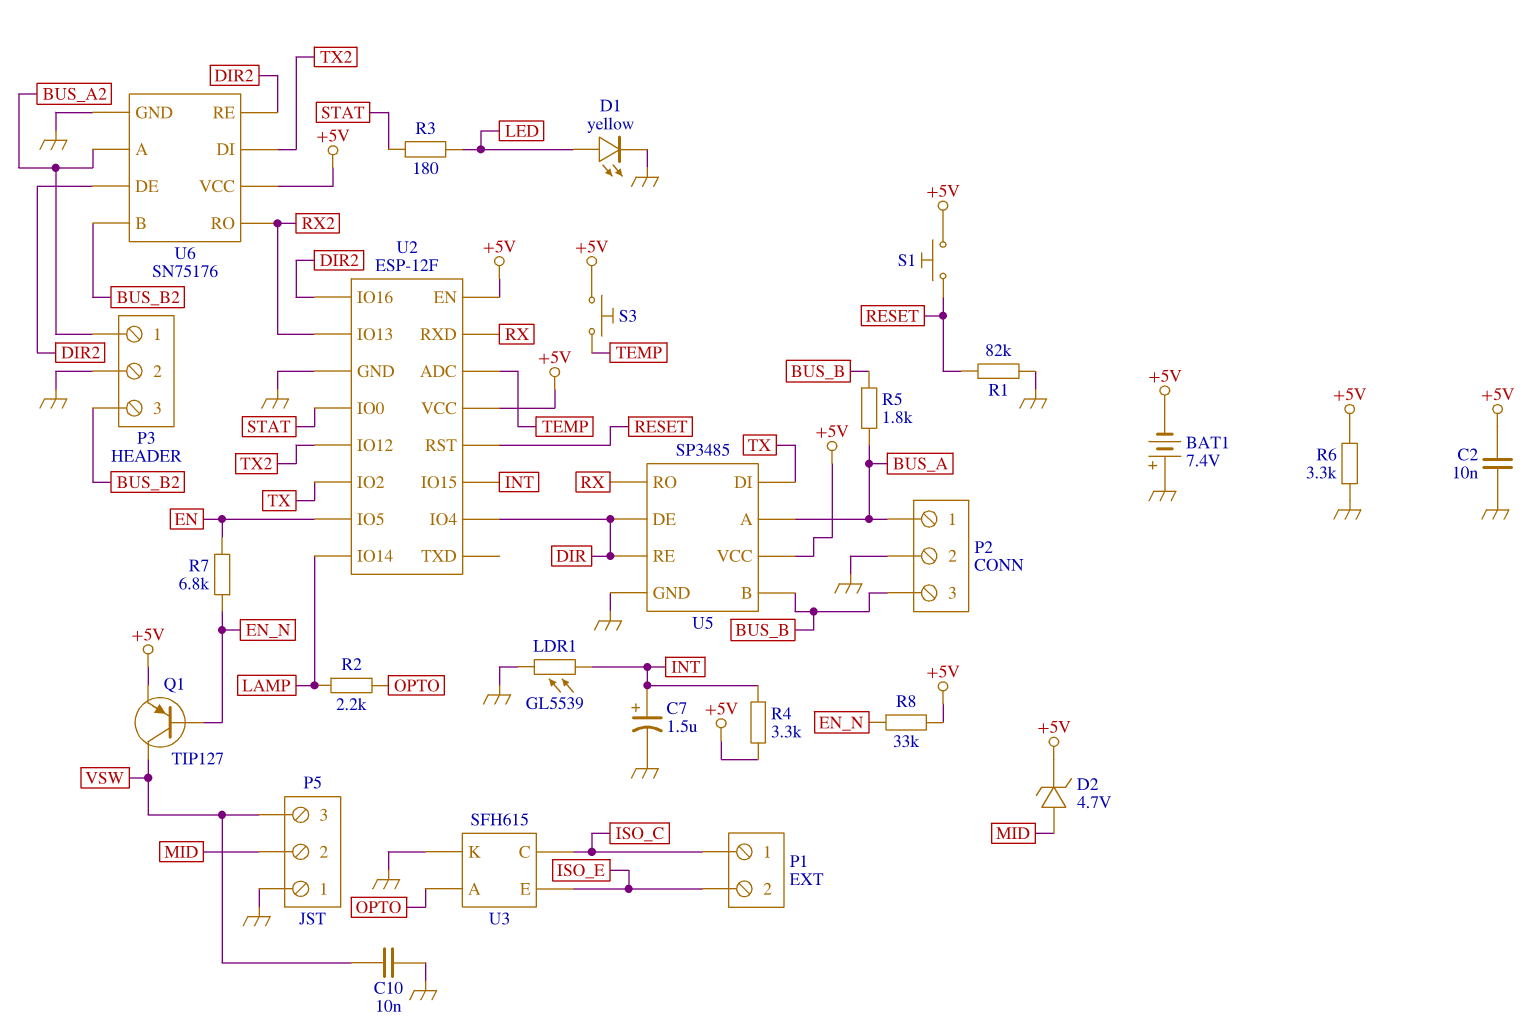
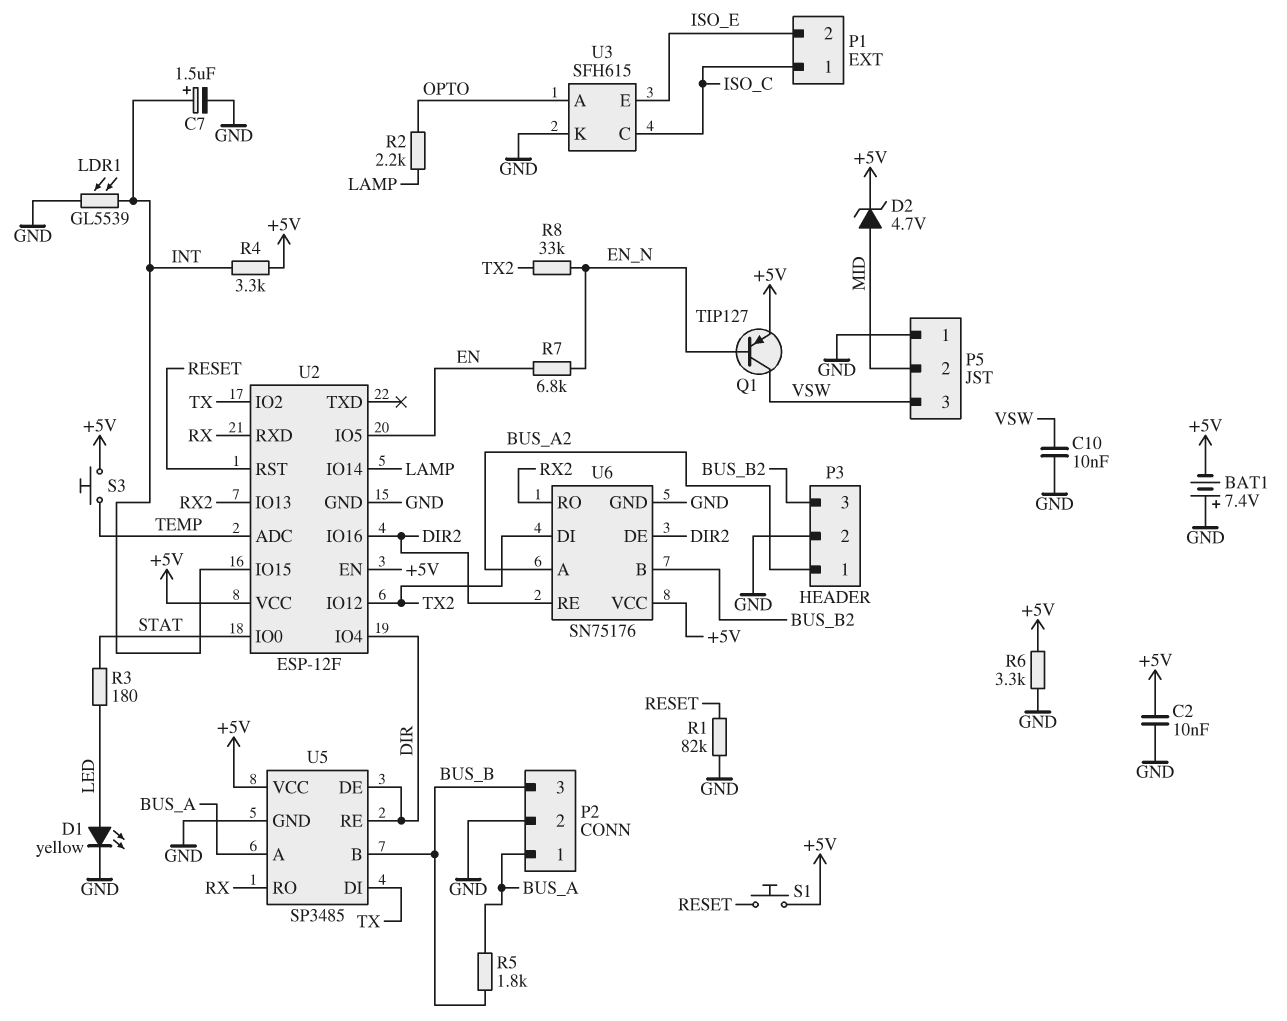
R8: 33k (+5V, EN_N) -> 33k (EN_N, TX2)

